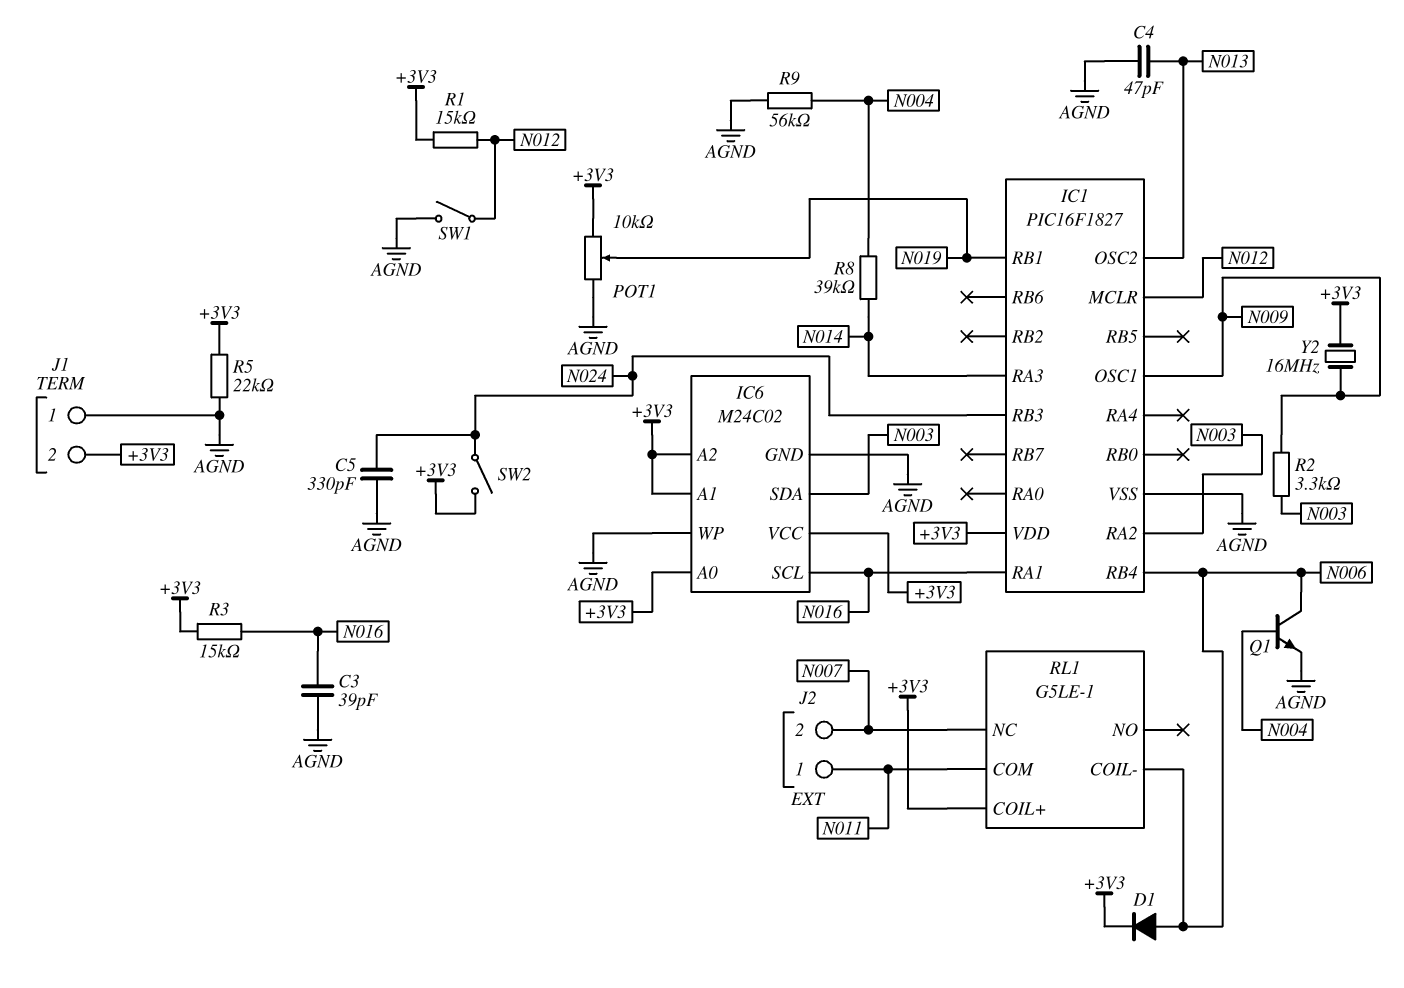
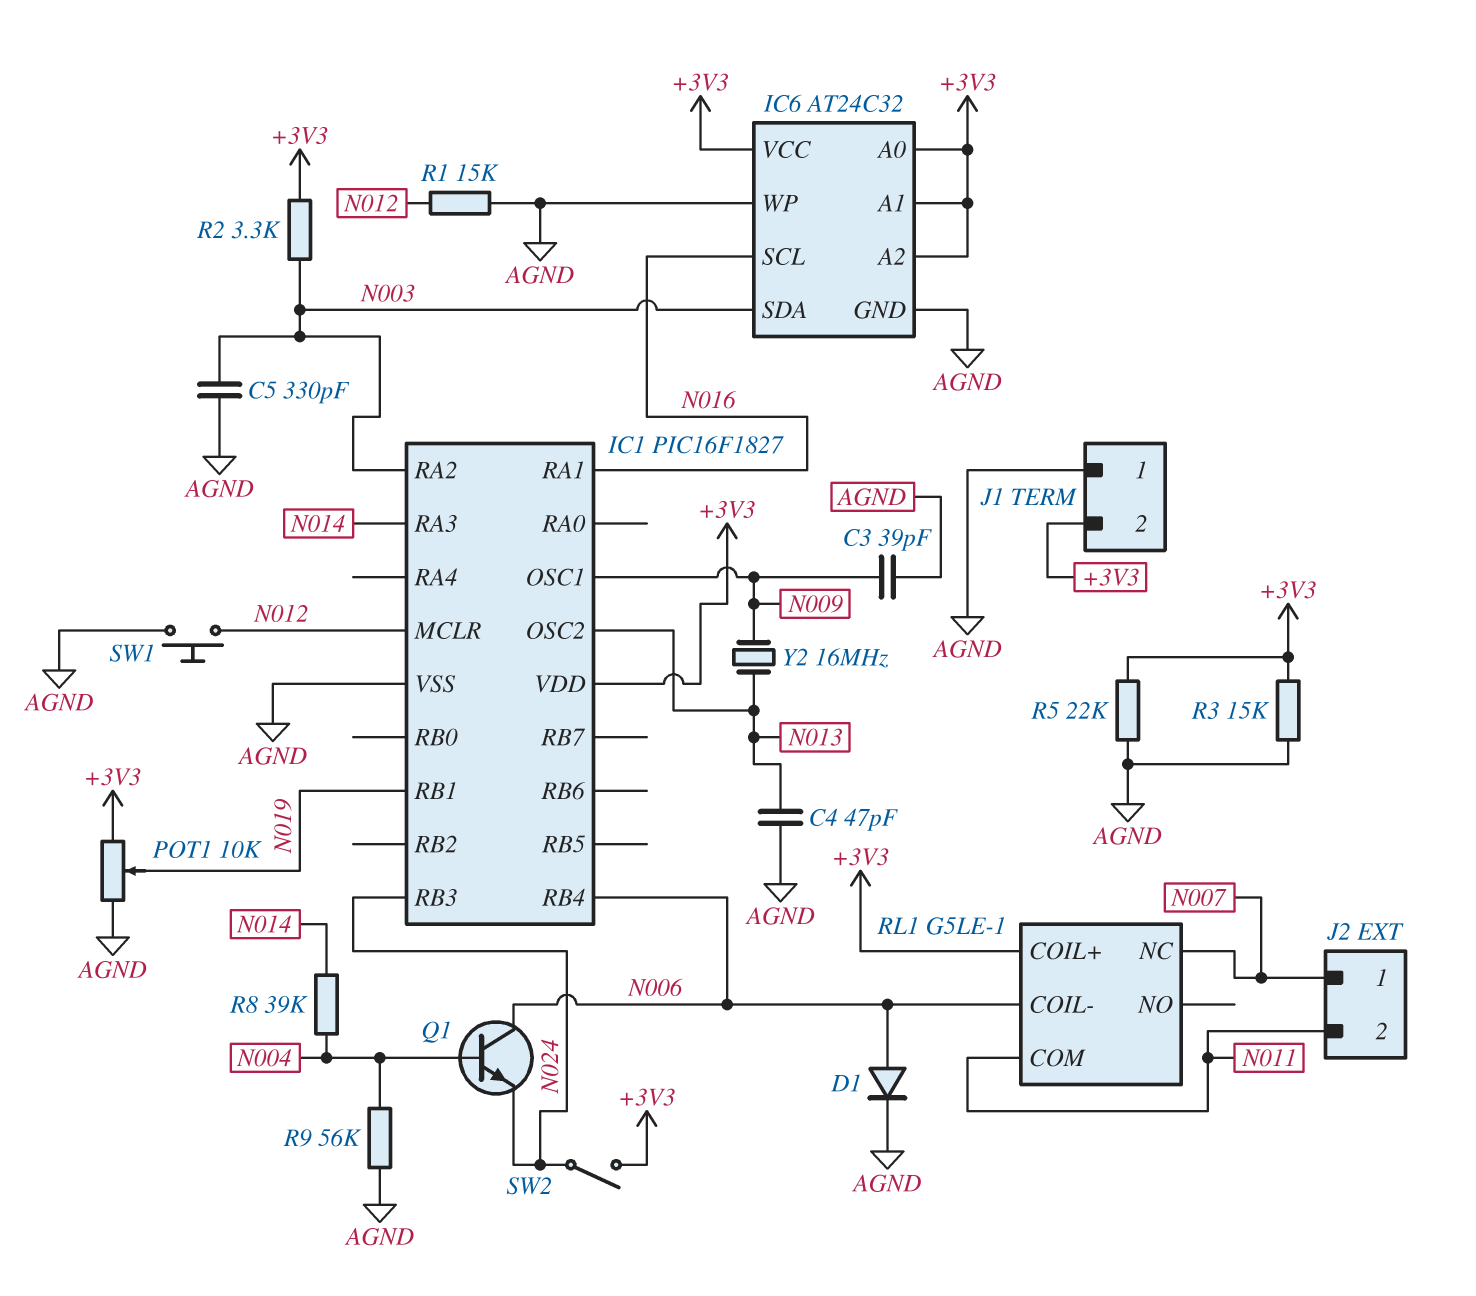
C3: 39pF (AGND, N016) -> 39pF (AGND, N009)
C5: 330pF (AGND, N024) -> 330pF (AGND, N003)
D1: diode (A N006, K +3V3) -> diode (A N006, K AGND)
IC6: M24C02 -> AT24C32
J2 pin 1: N011 -> N007
J2 pin 2: N007 -> N011
Q1: NPN (B N004, C N006, E AGND) -> NPN (B N004, C N006, E N024)
R1: 15k (+3V3, N012) -> 15k (AGND, N012)
R2: 3.3k (N003, N009) -> 3.3k (+3V3, N003)
R3: 15k (+3V3, N016) -> 15k (+3V3, AGND)
SW1: switch (AGND, N012) -> button (AGND, N012)
Y2: 16MHz (+3V3, N009) -> 16MHz (N009, N013)

